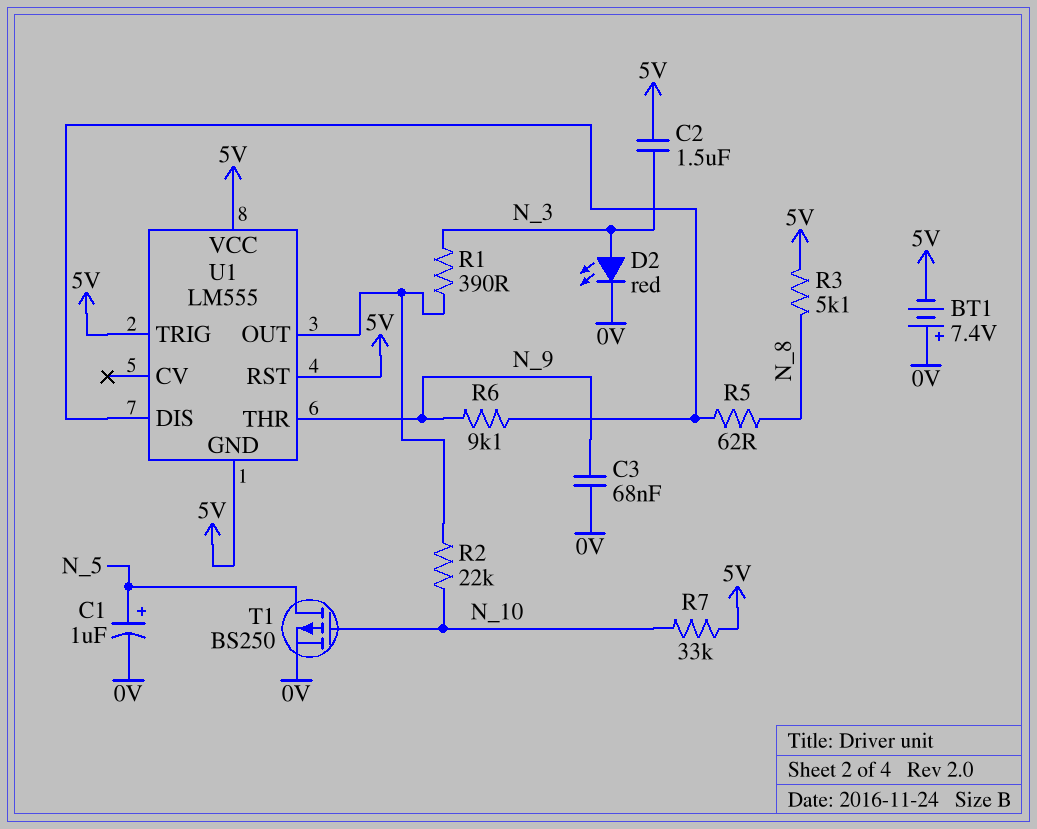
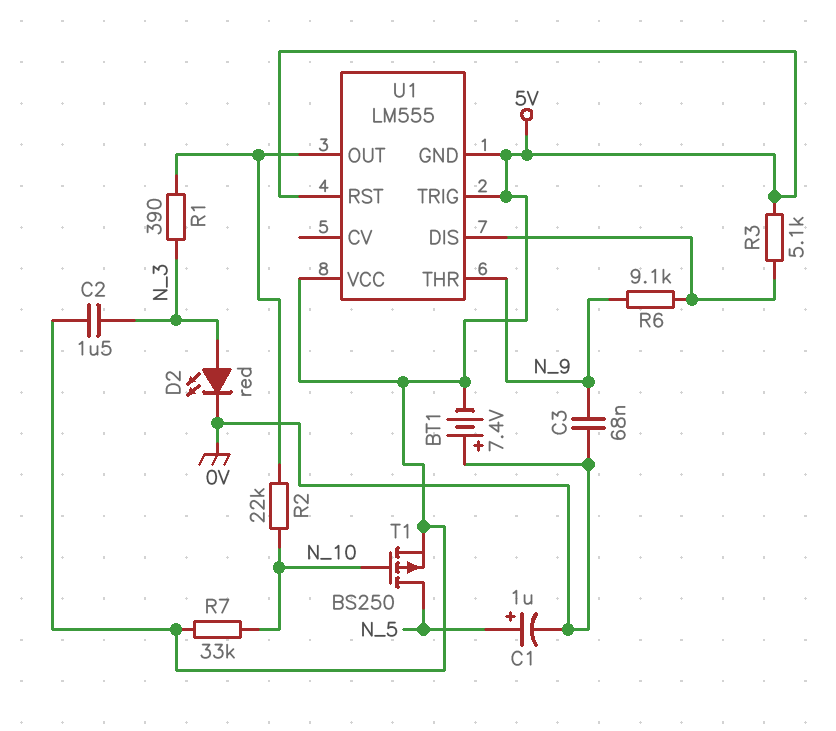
R3: 5.1k (5V, N_8) -> 5.1k (5V, U1/DIS)
R5: 62 (N_8, U1/DIS) -> none
T1: PMOS BS250 (G N_10, D N_5, S 0V) -> PMOS BS250 (G N_10, D N_5, S 5V)

